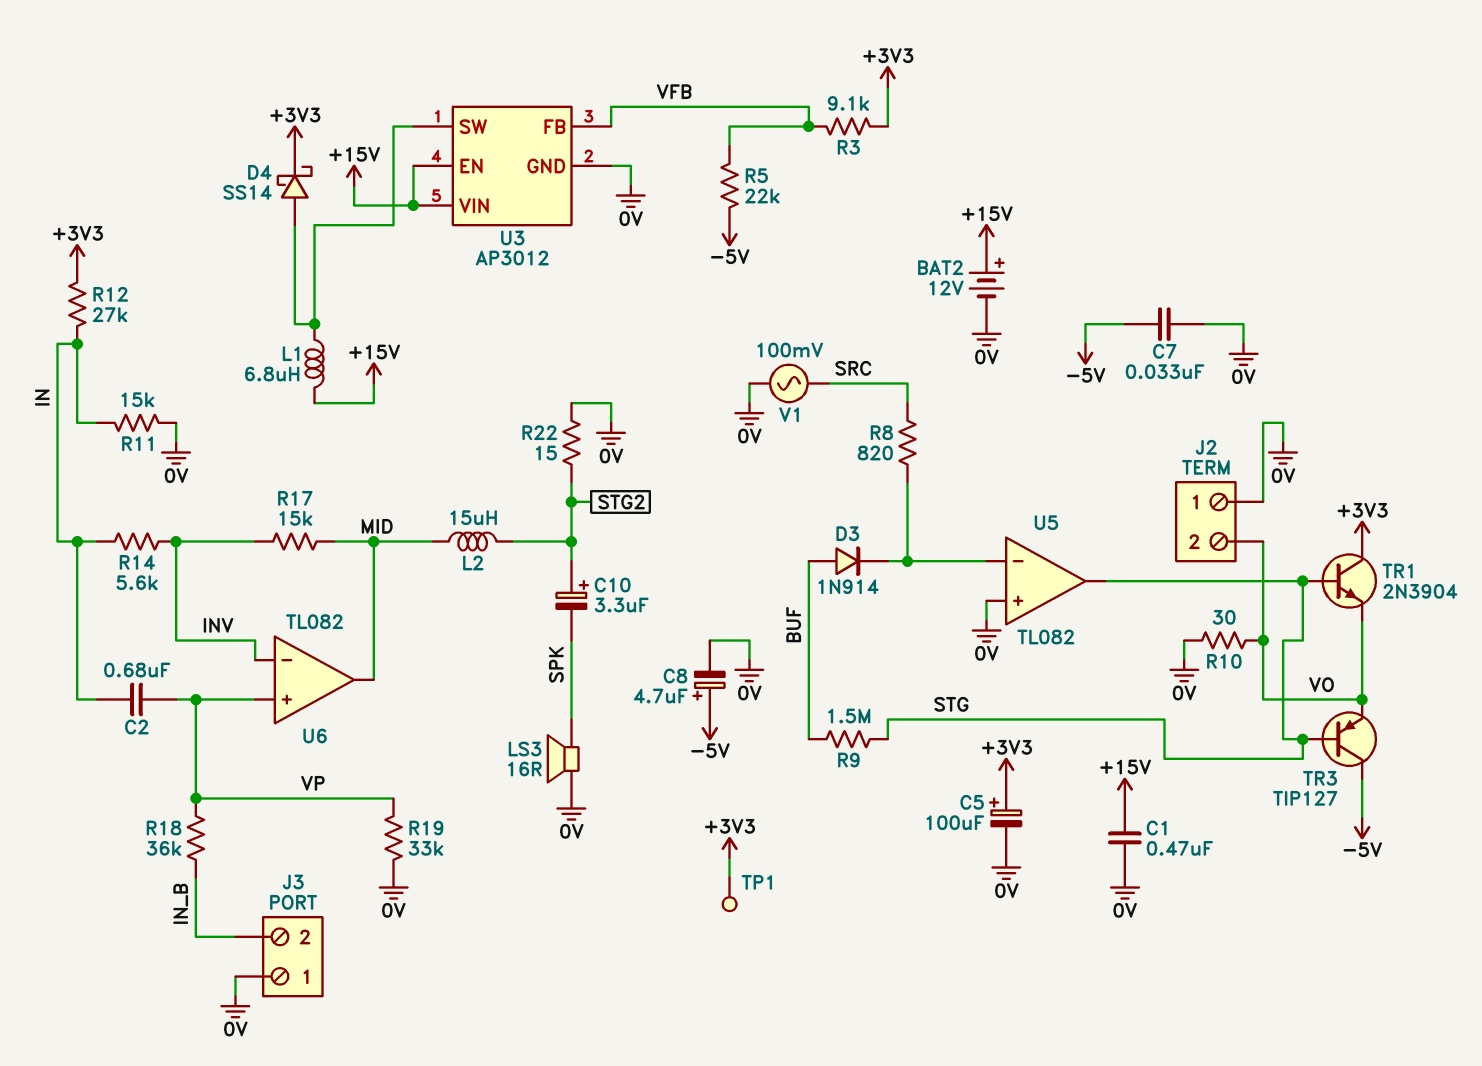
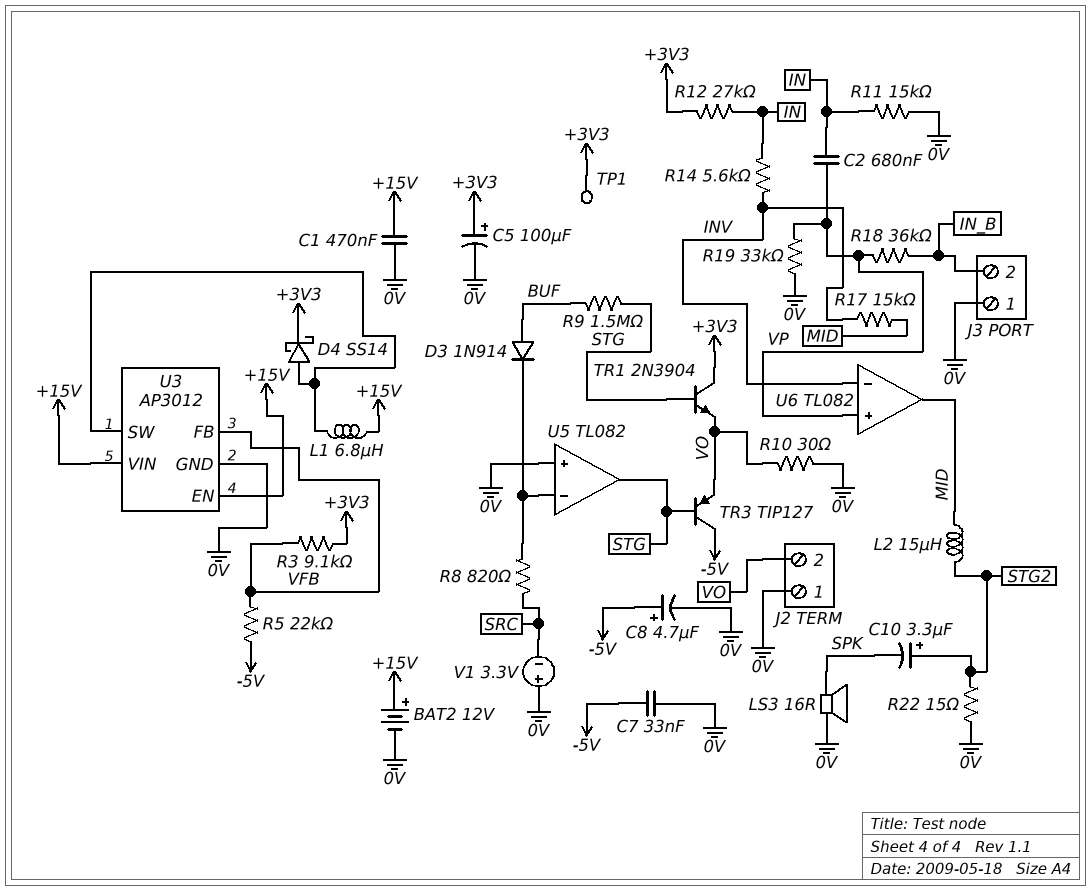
V1: AC 100mV (0V, SRC) -> 3.3V (plus 0V, minus SRC)

